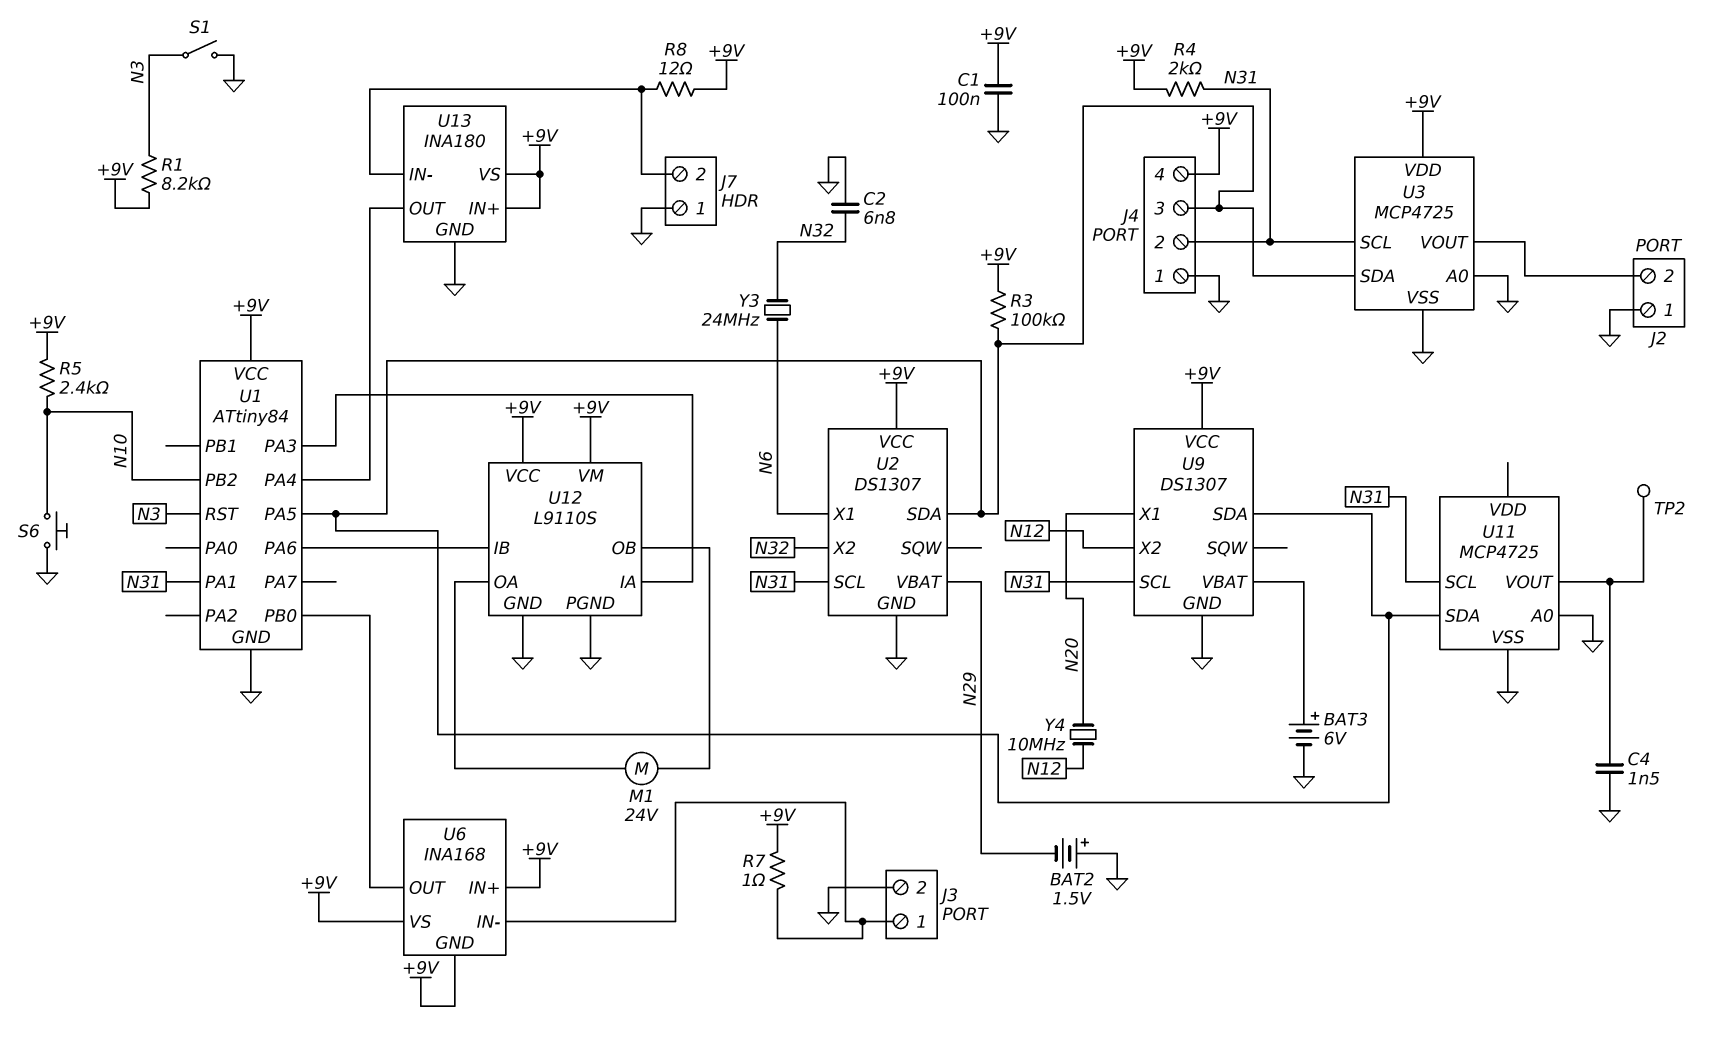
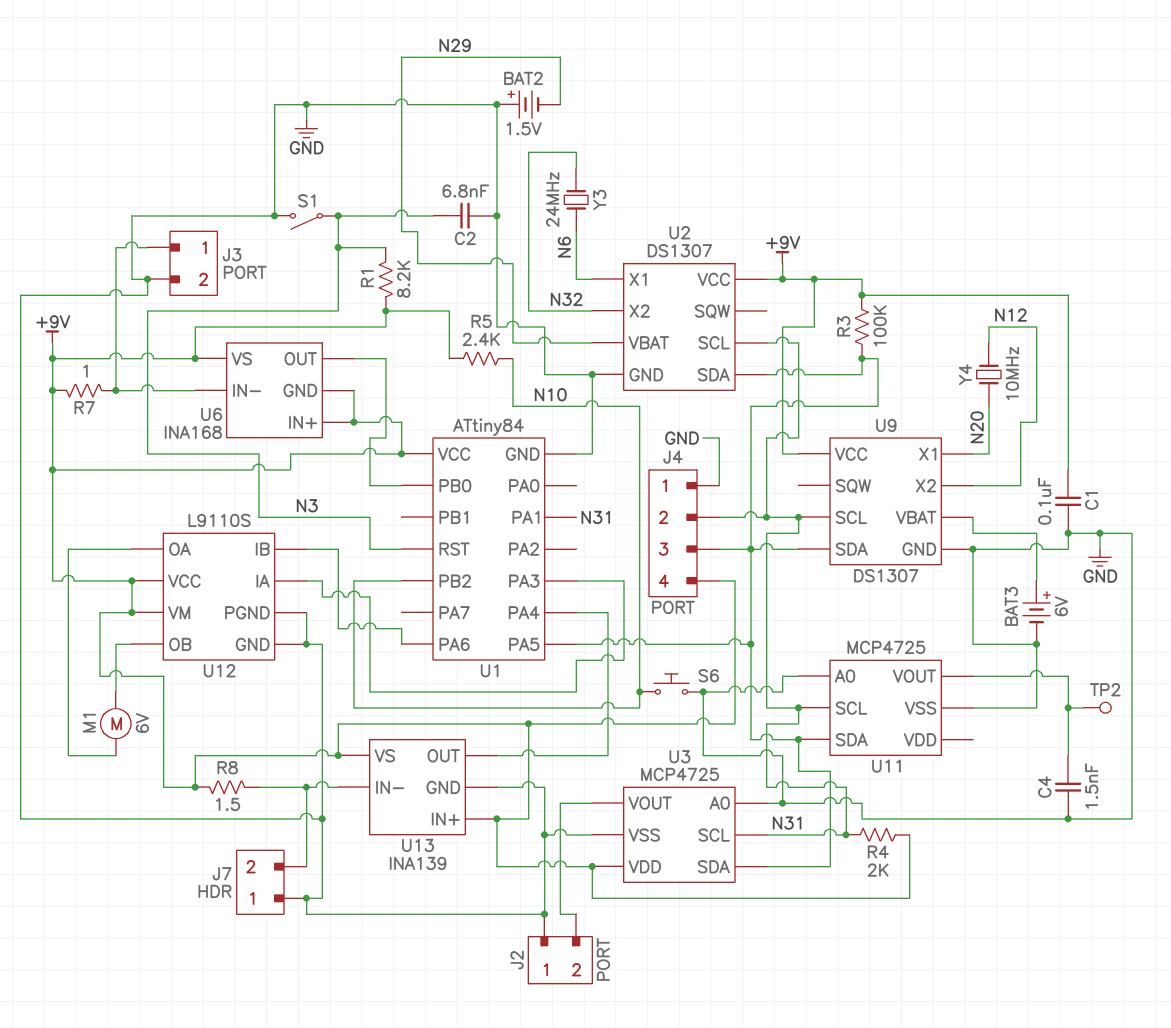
C2: 6.8nF (GND, N32) -> 6.8nF (GND, N3)
M1: motor 24V (U12/OA, U12/OB) -> motor 6V (U12/OA, U12/OB)
R8: 12 (+9V, J7/2) -> 1.5 (+9V, J7/2)
U13: INA180 -> INA139

